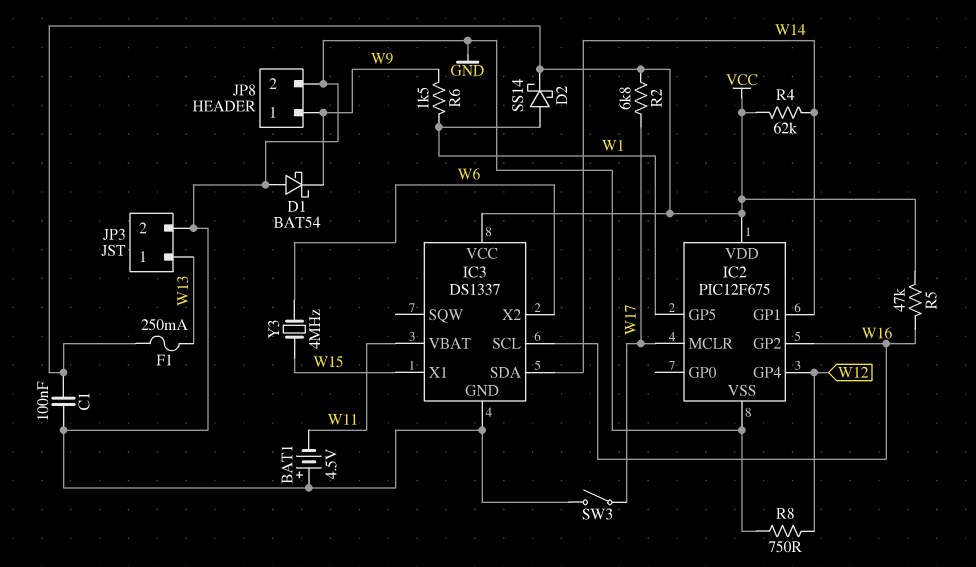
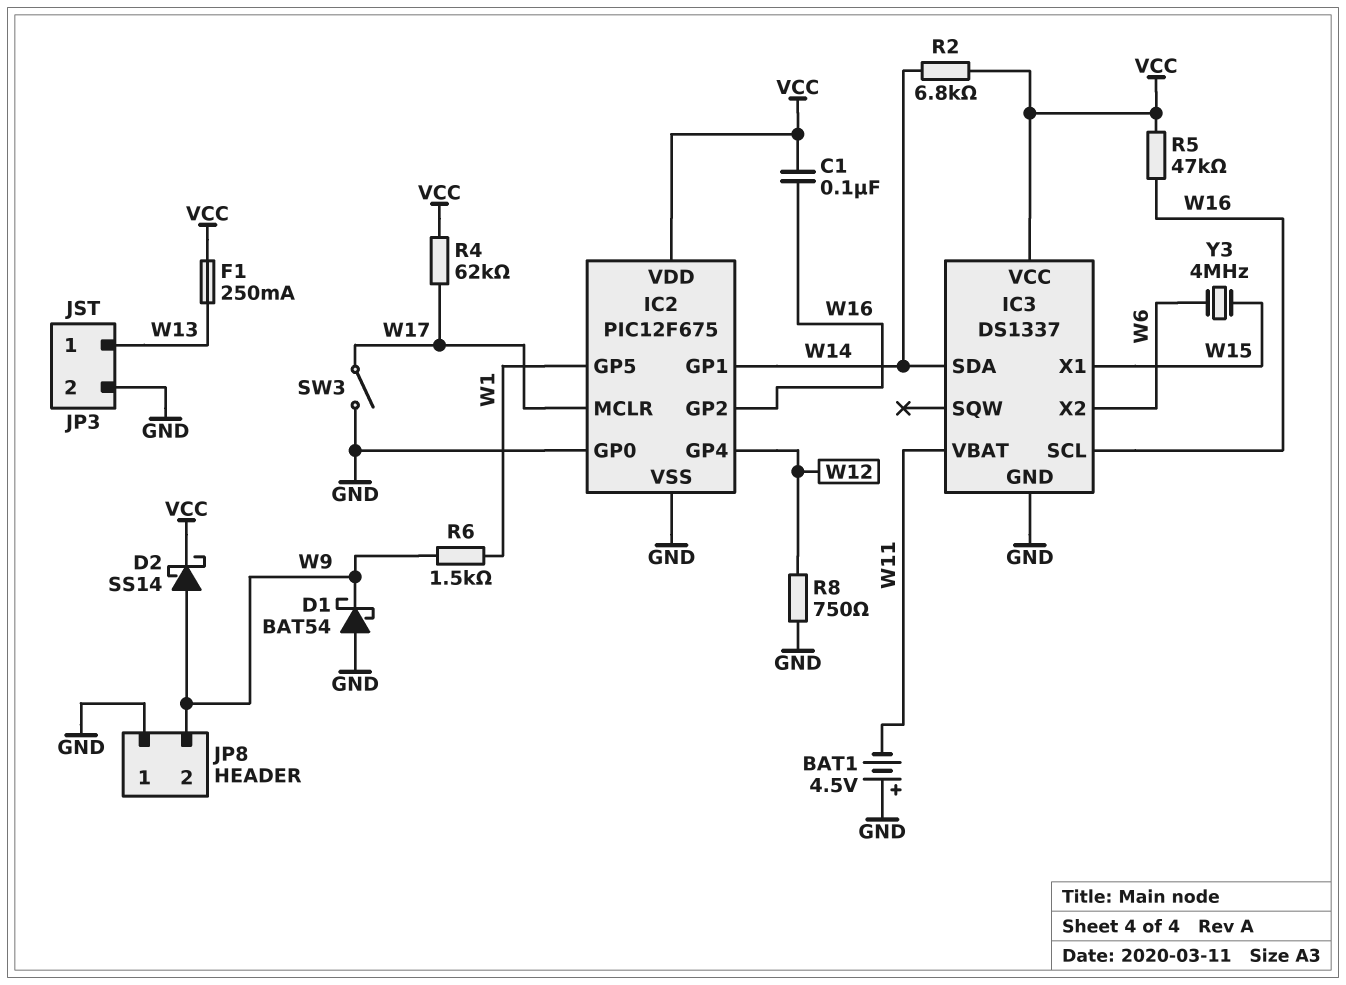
C1: 100nF (GND, VCC) -> 100nF (VCC, W16)
D2: schottky SS14 (A W1, K VCC) -> schottky SS14 (A W9, K VCC)
IC2 pin GP0: none -> GND
JP8 pin 1: W9 -> GND
JP8 pin 2: GND -> W9
R2: 6.8k (VCC, W17) -> 6.8k (VCC, W14)
R4: 62k (VCC, W14) -> 62k (VCC, W17)

